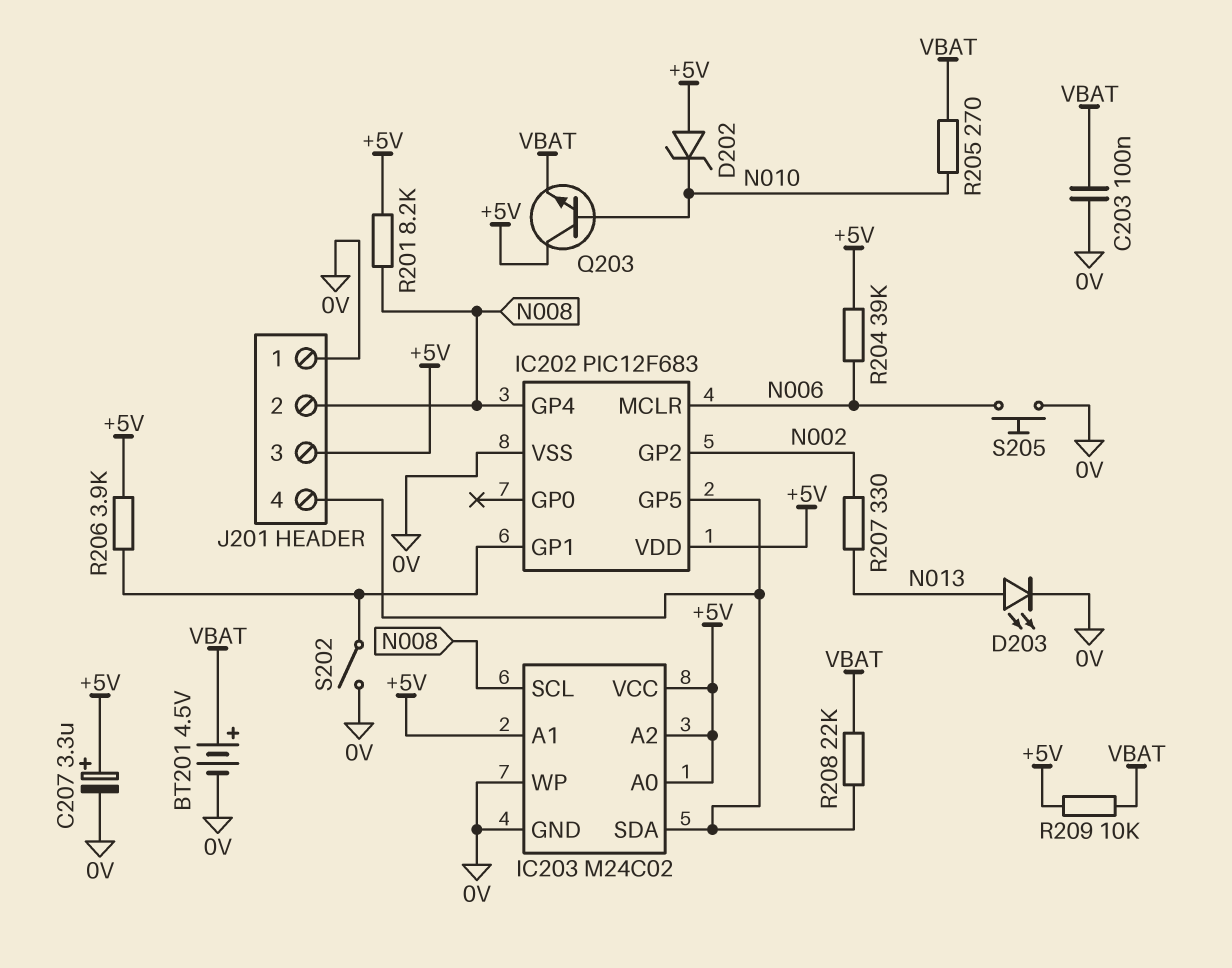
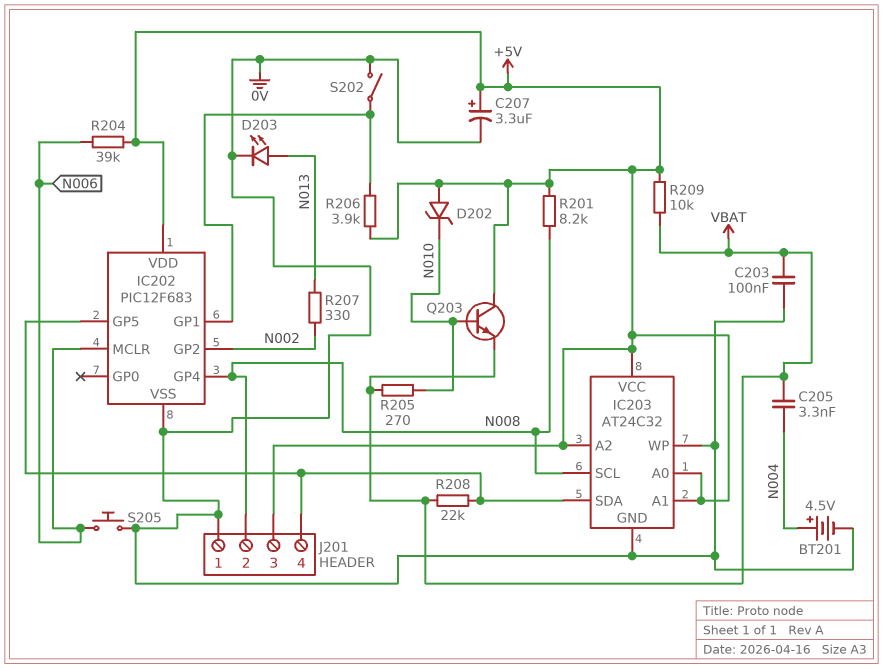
BT201: 4.5V (plus VBAT, minus 0V) -> 4.5V (plus N004, minus 0V)
C205: none -> 3.3nF (N004, VBAT)
IC203: M24C02 -> AT24C32

